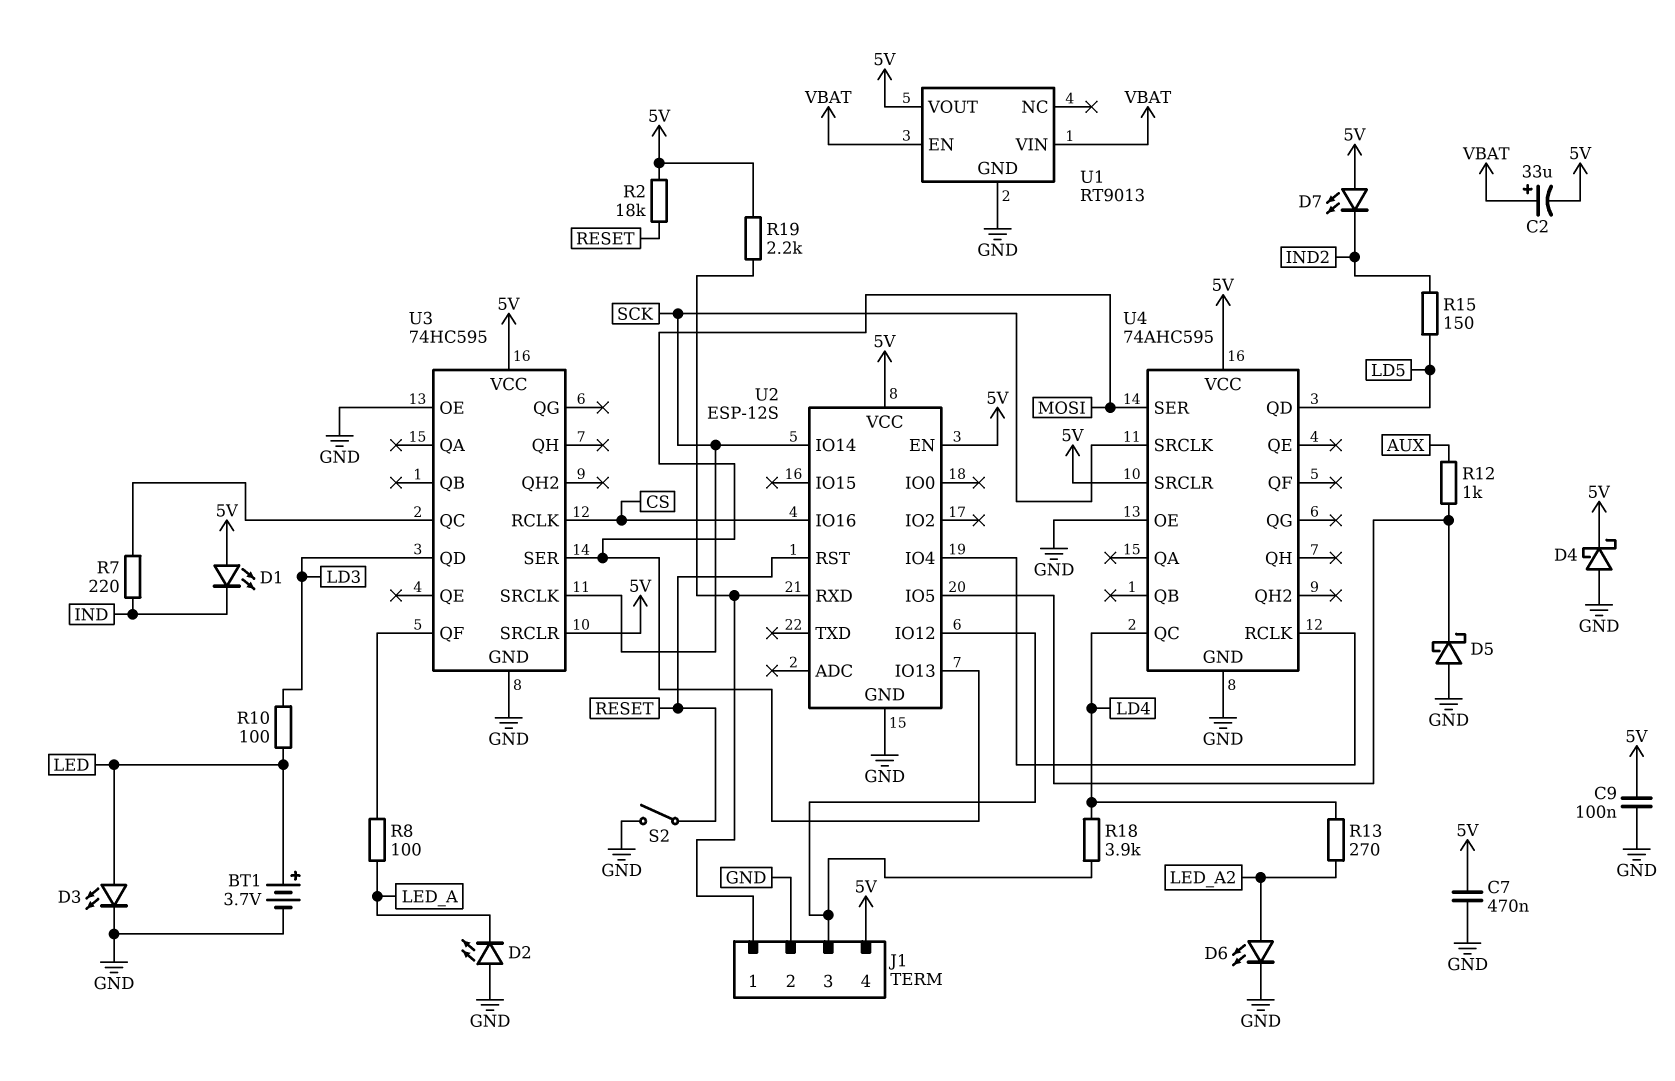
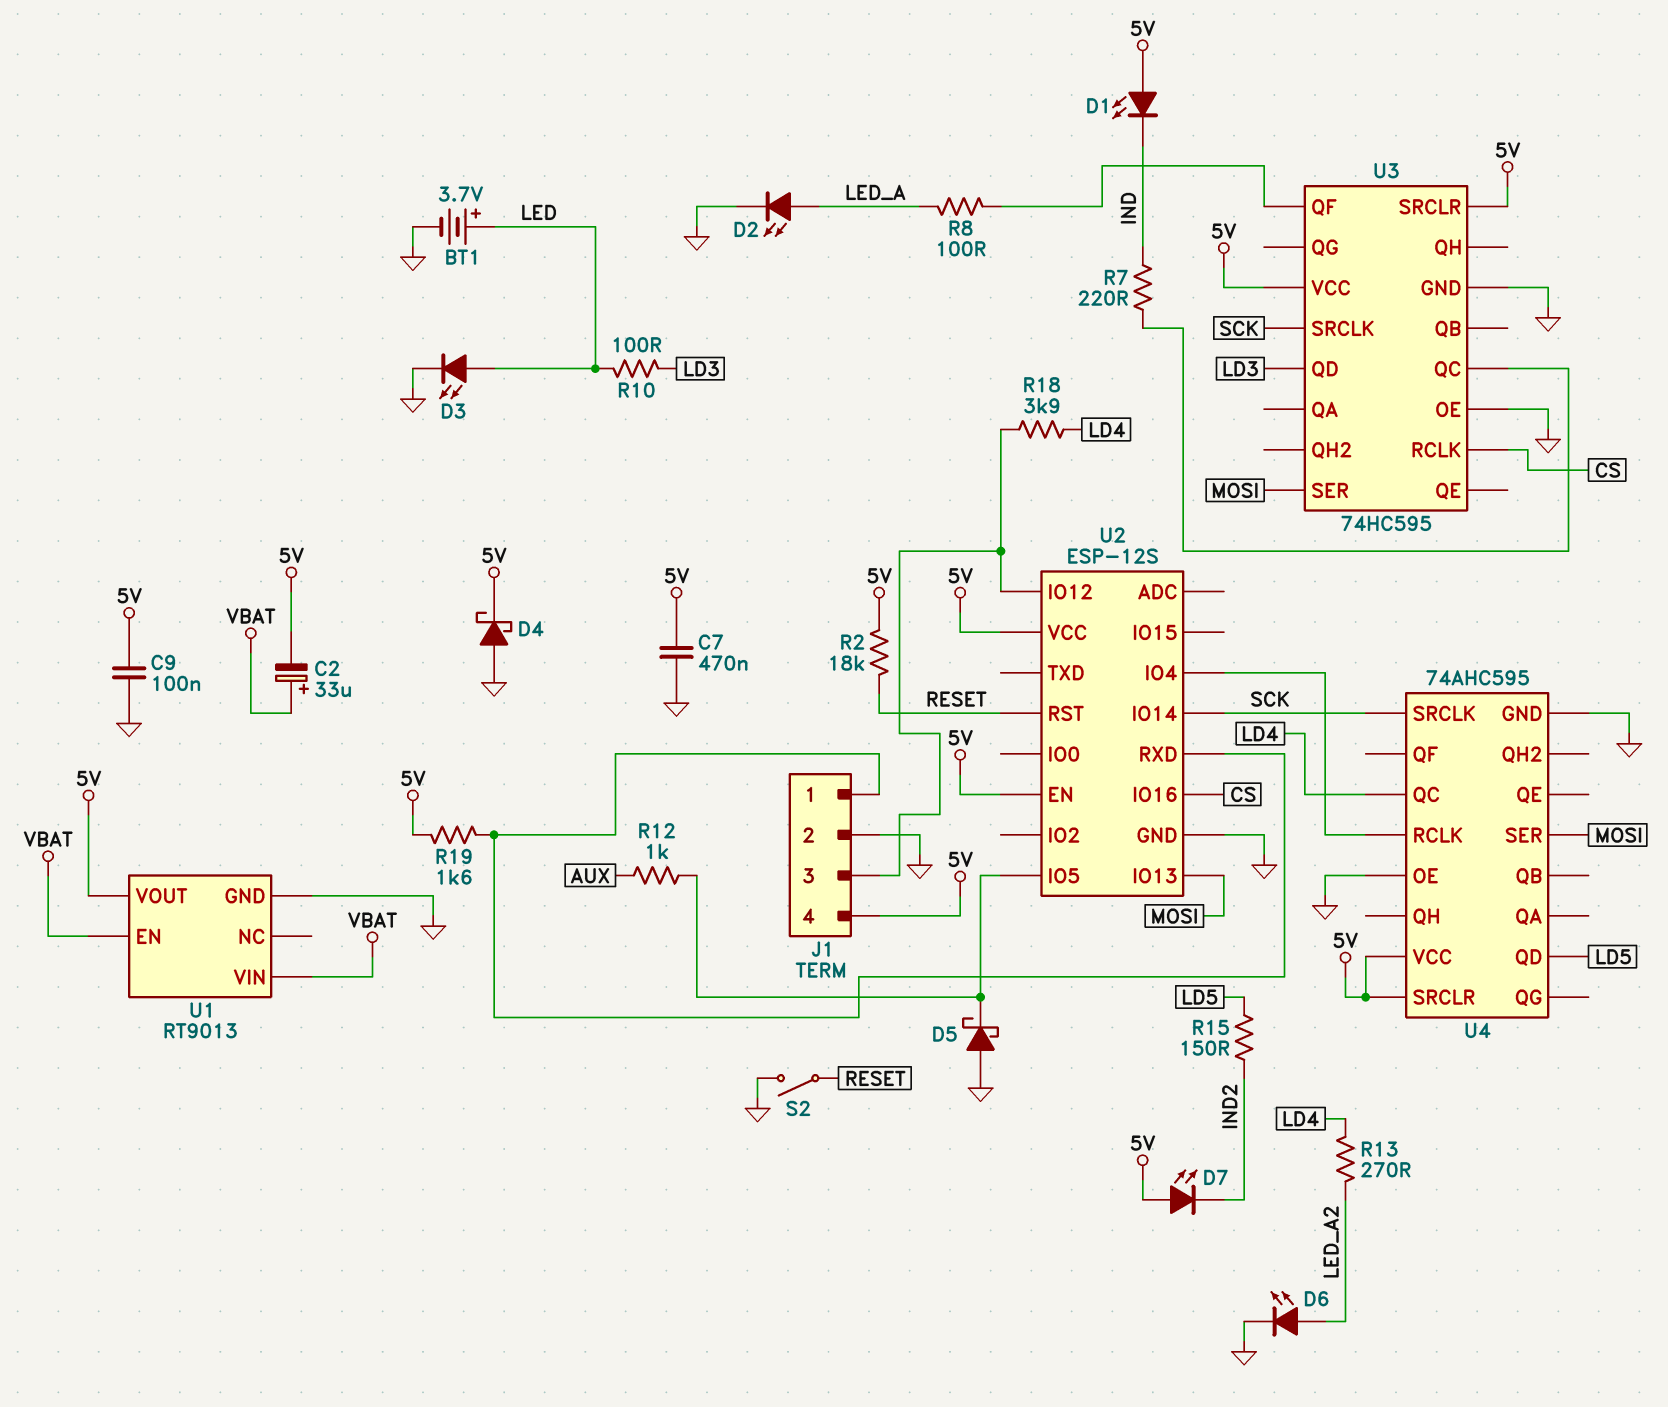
D2: LED (A GND, K LED_A) -> LED (A LED_A, K GND)
R19: 2.2k (5V, J1/1) -> 1.6k (5V, J1/1)

